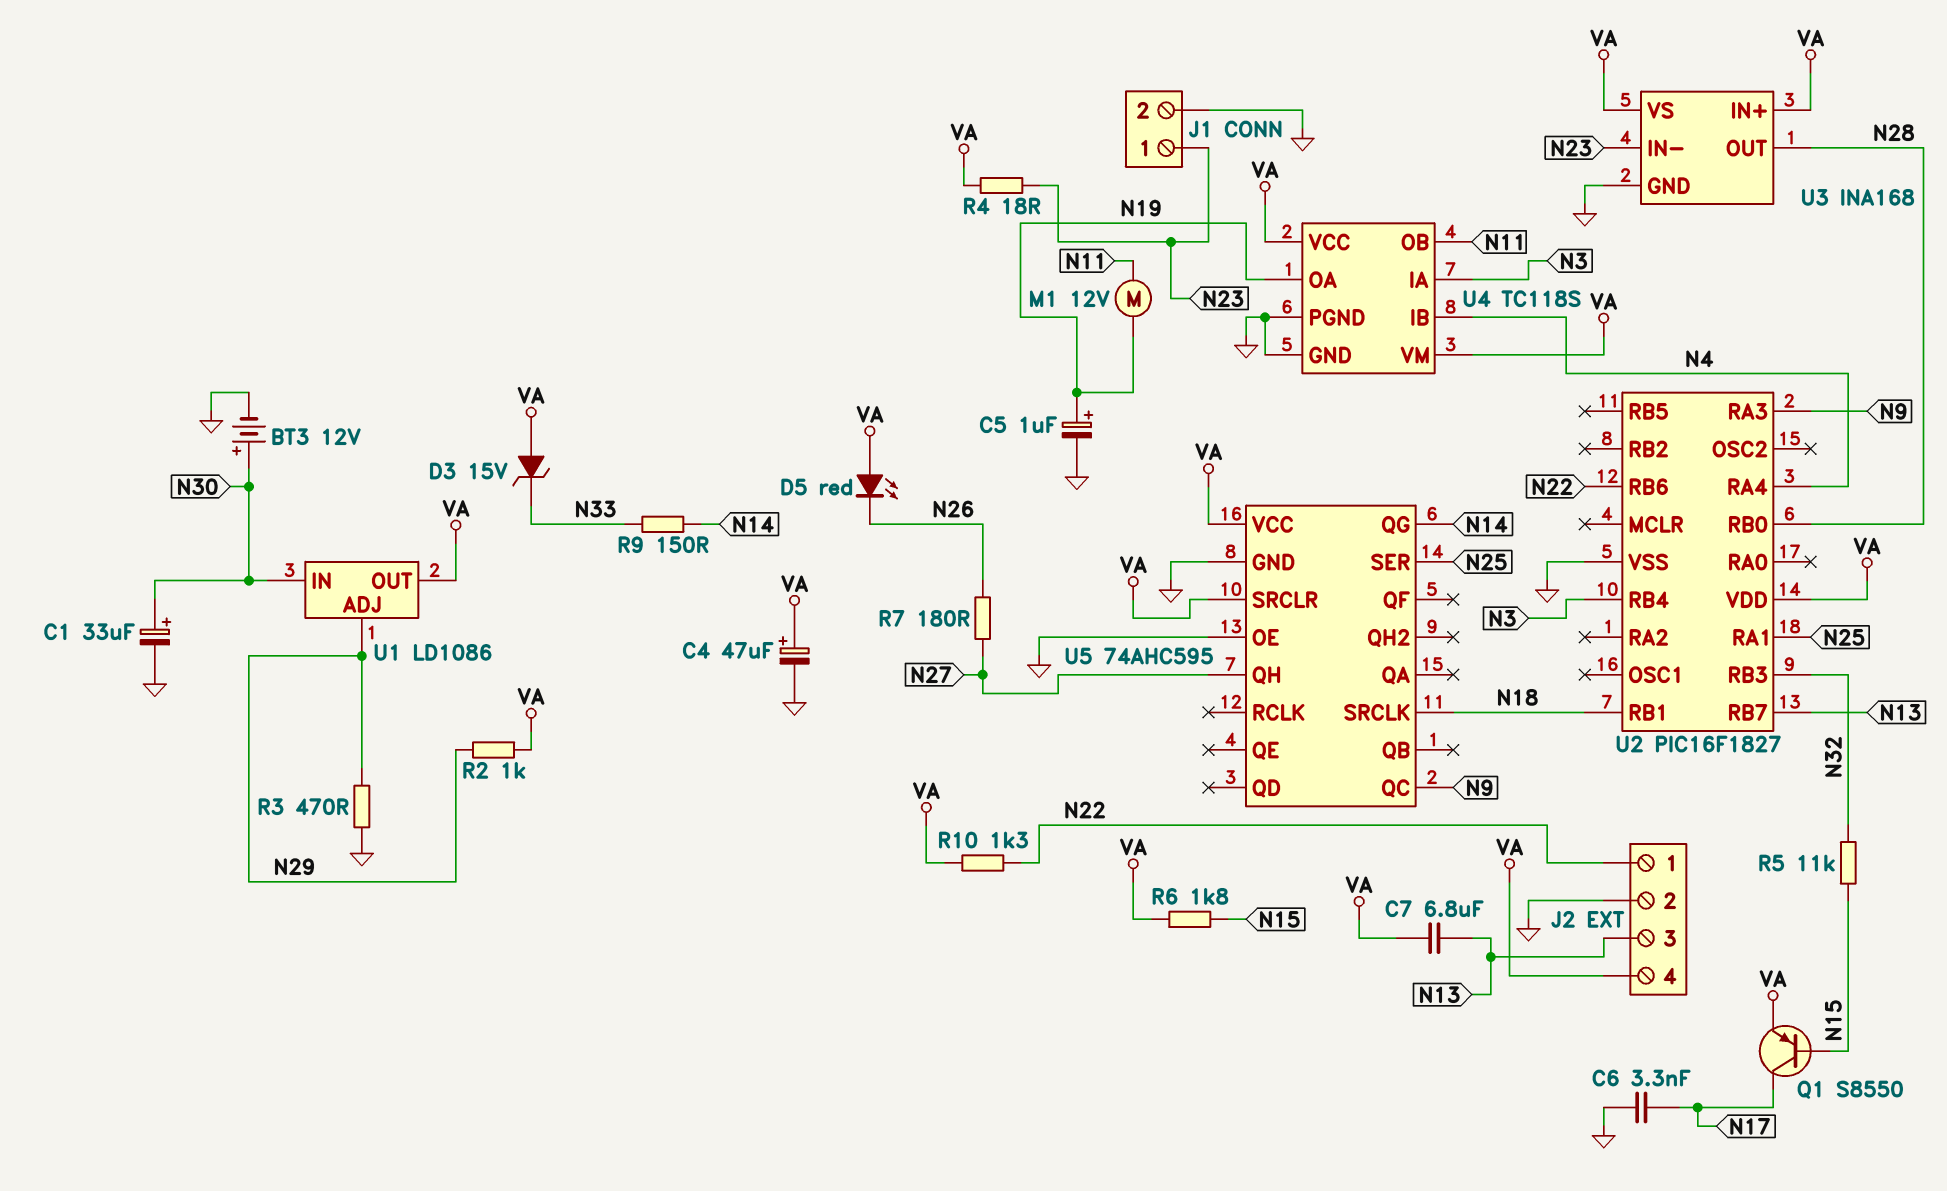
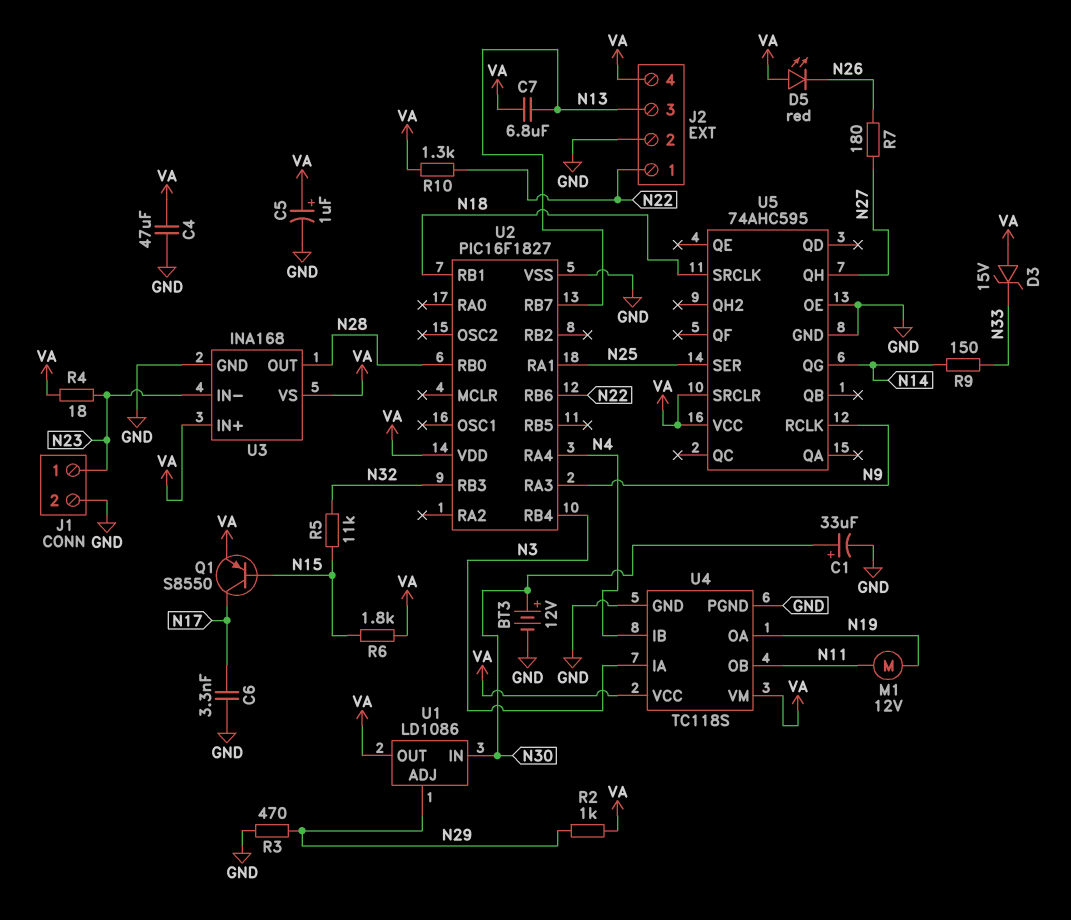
C4: 47uF (plus VA, minus GND) -> 47uF (GND, VA)
C5: 1uF (plus N19, minus GND) -> 1uF (plus VA, minus GND)
U5 pin QC: N9 -> none
U5 pin RCLK: none -> N9

